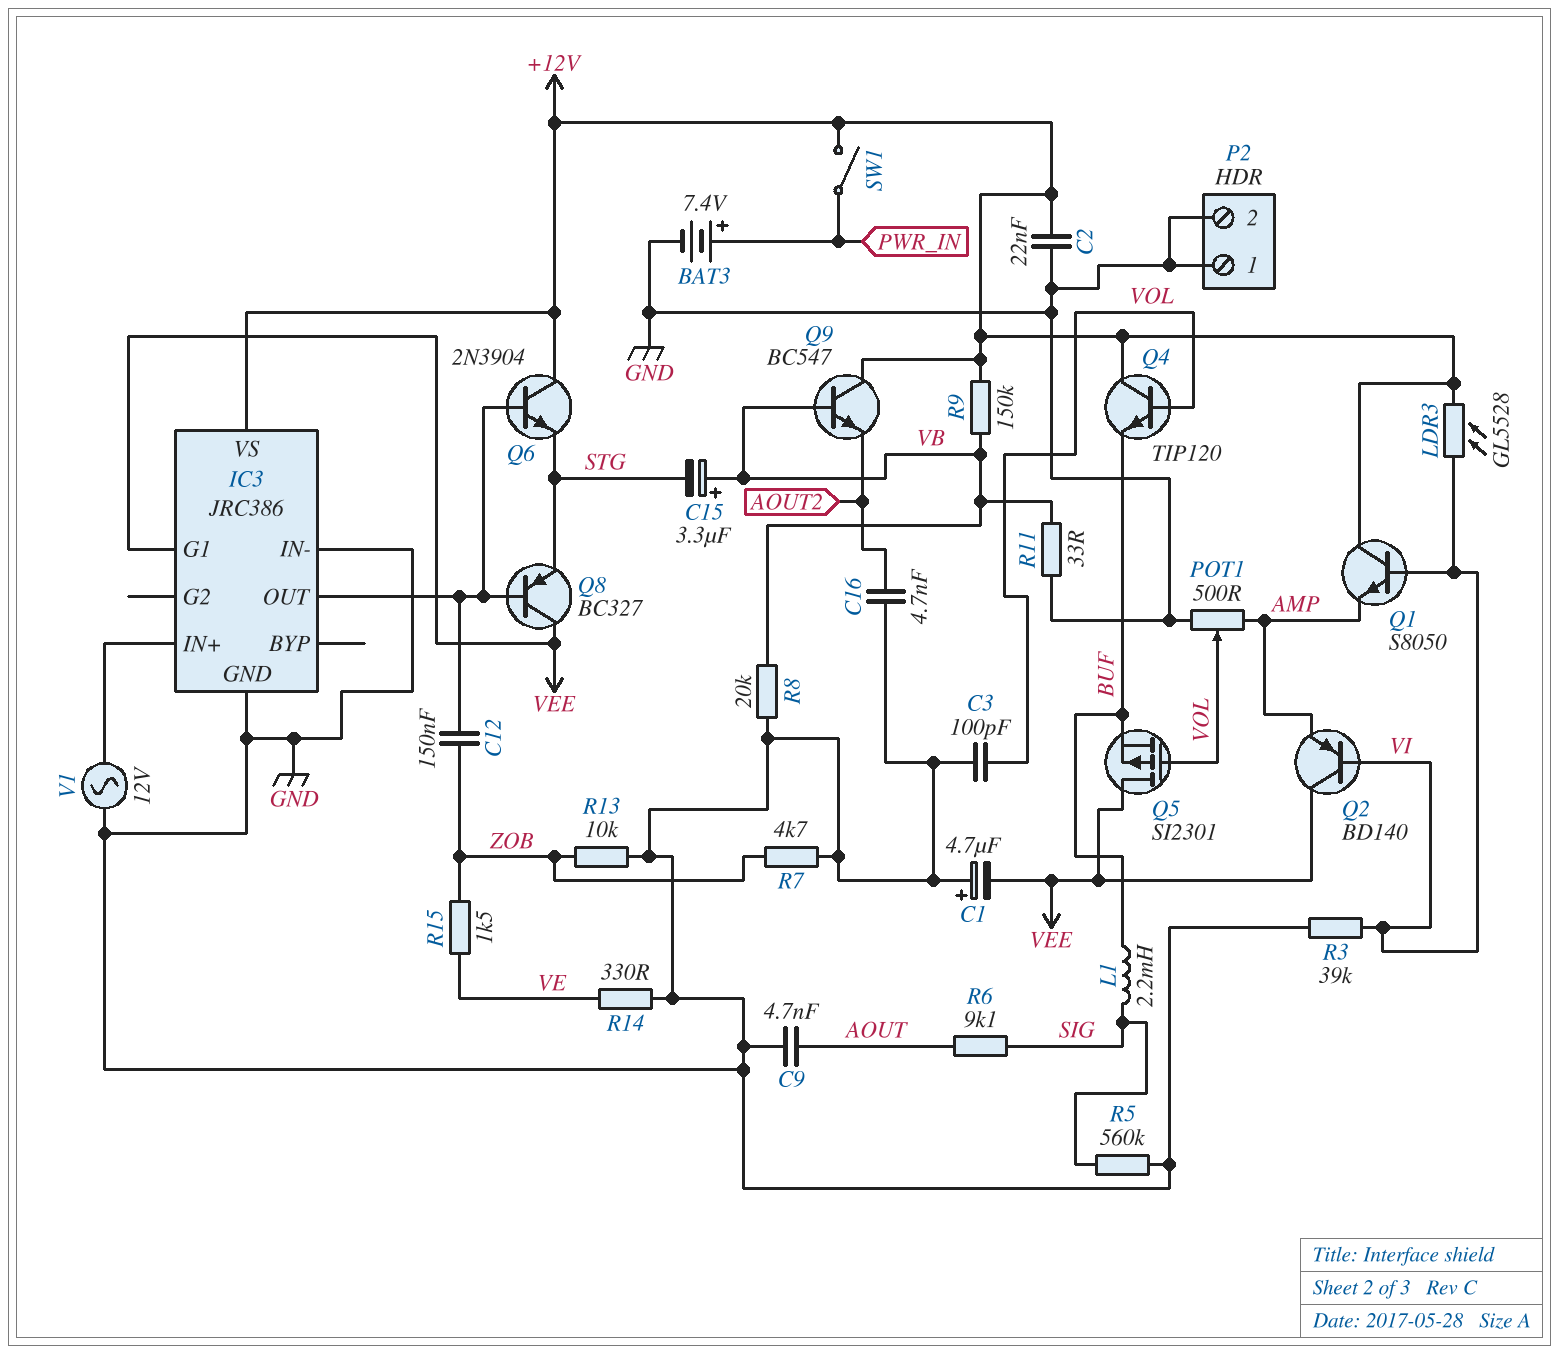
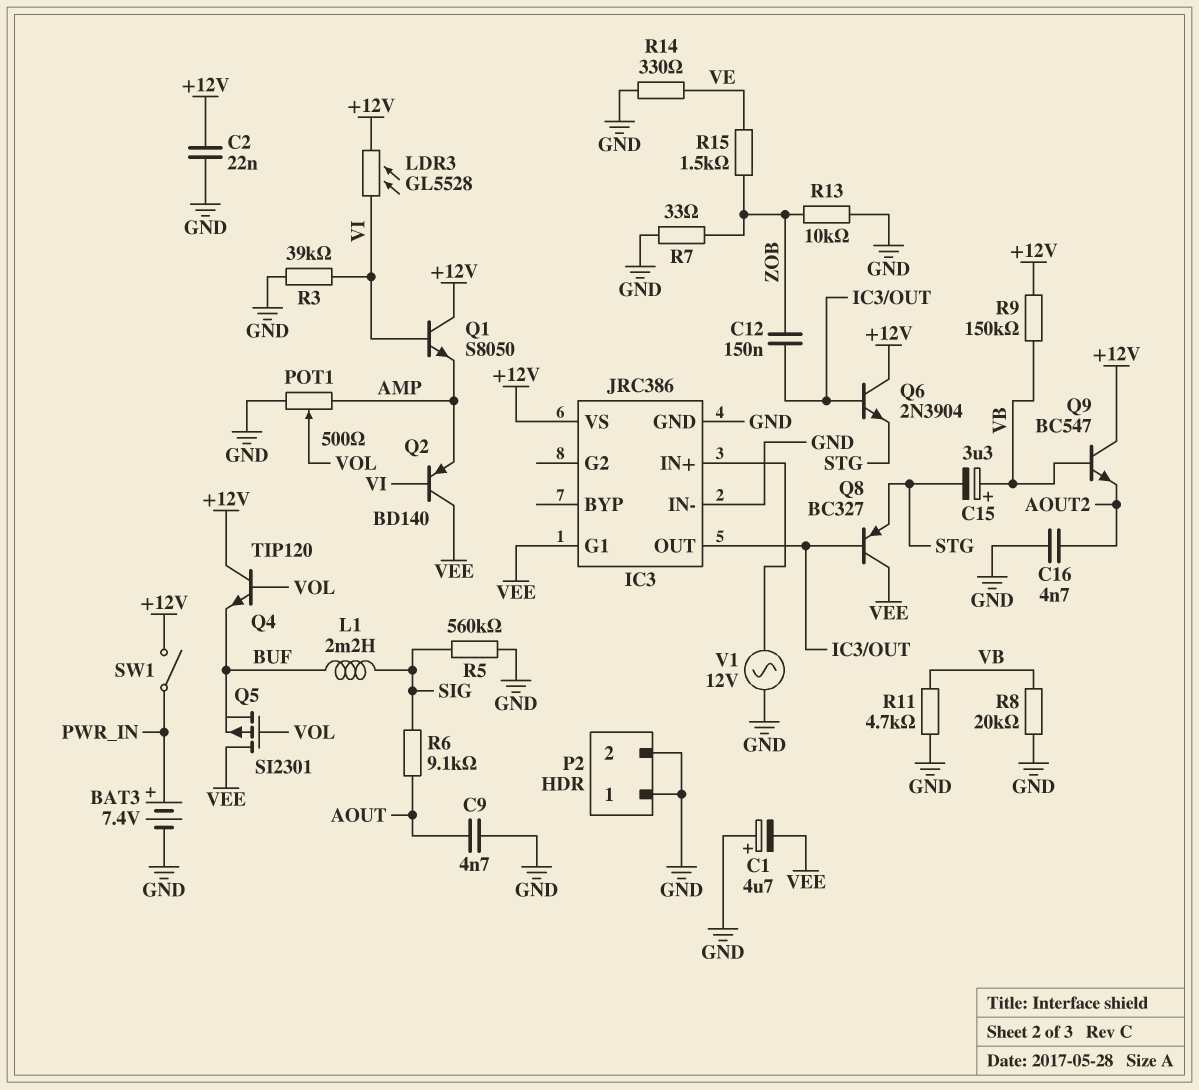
C3: 100pF (GND, VOL) -> none
R7: 4.7k (GND, ZOB) -> 33 (GND, ZOB)
R11: 33 (GND, VB) -> 4.7k (GND, VB)

